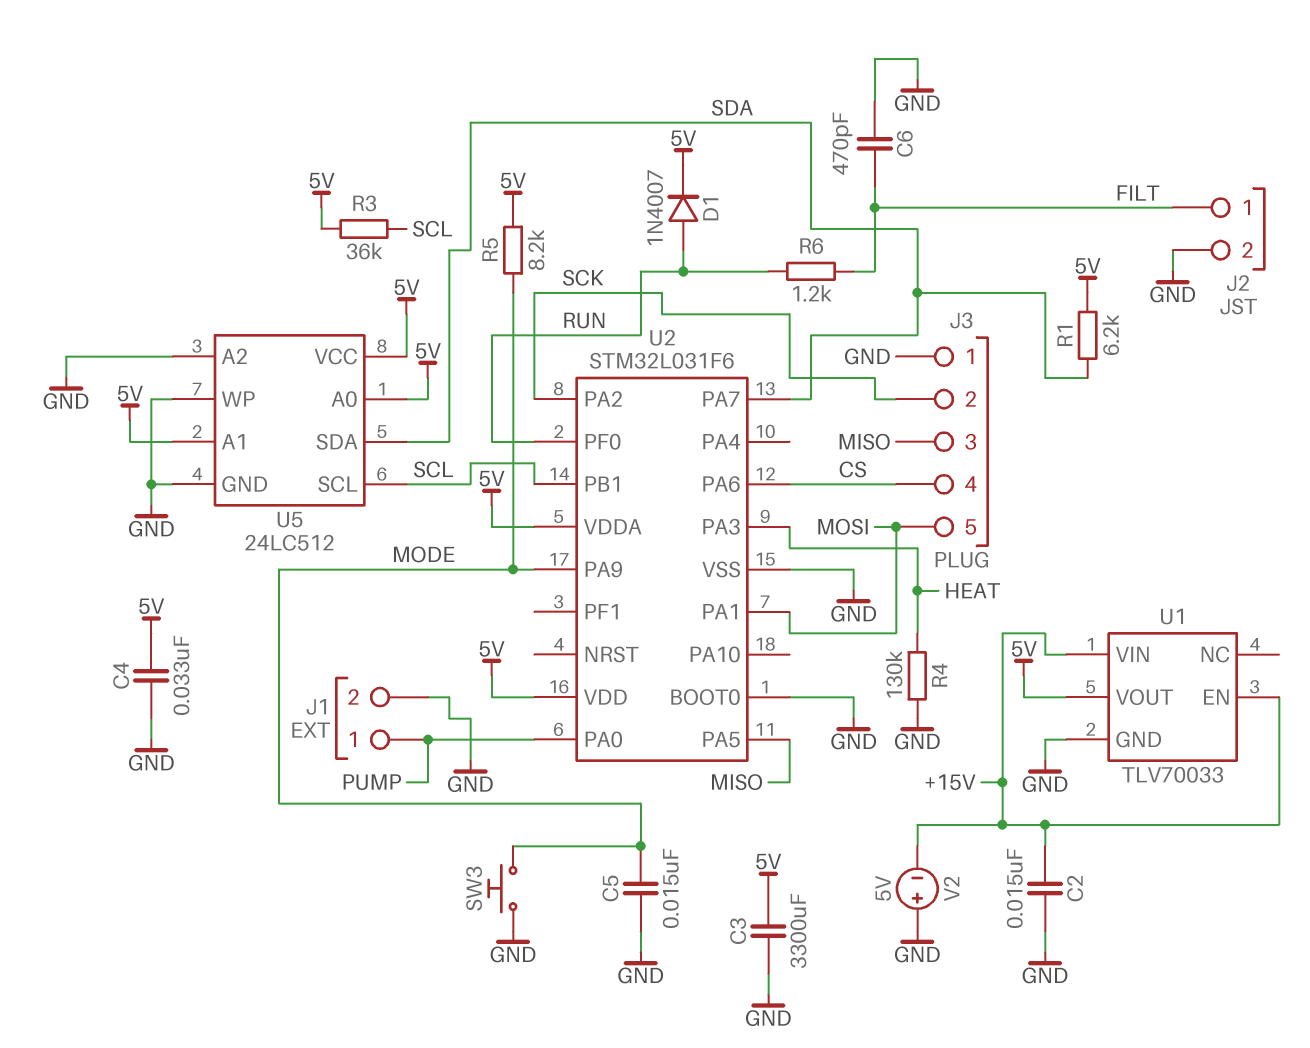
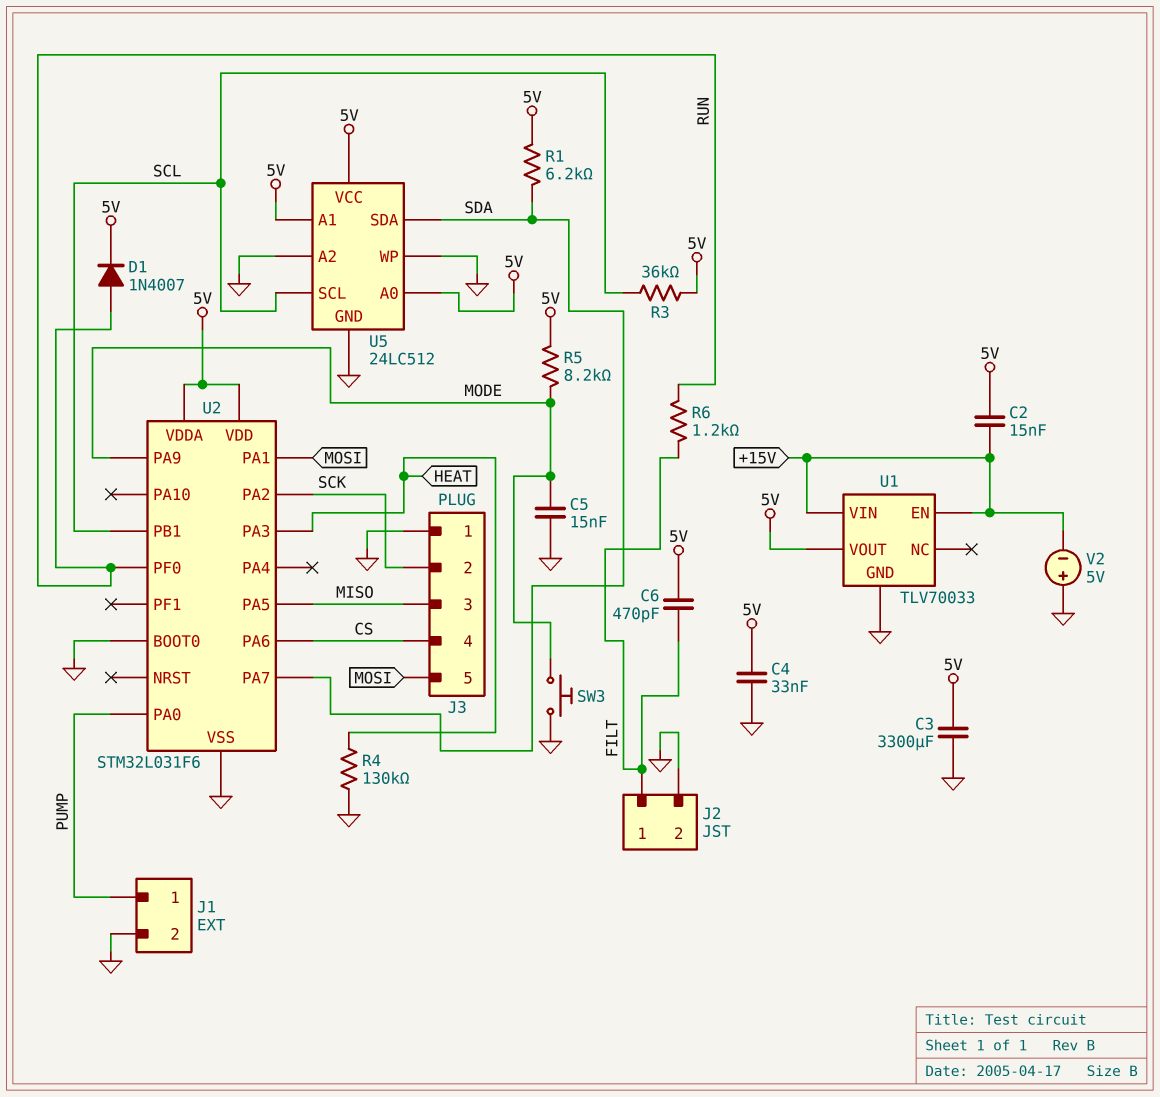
C2: 15nF (+15V, GND) -> 15nF (+15V, 5V)
C6: 470pF (FILT, GND) -> 470pF (5V, FILT)

